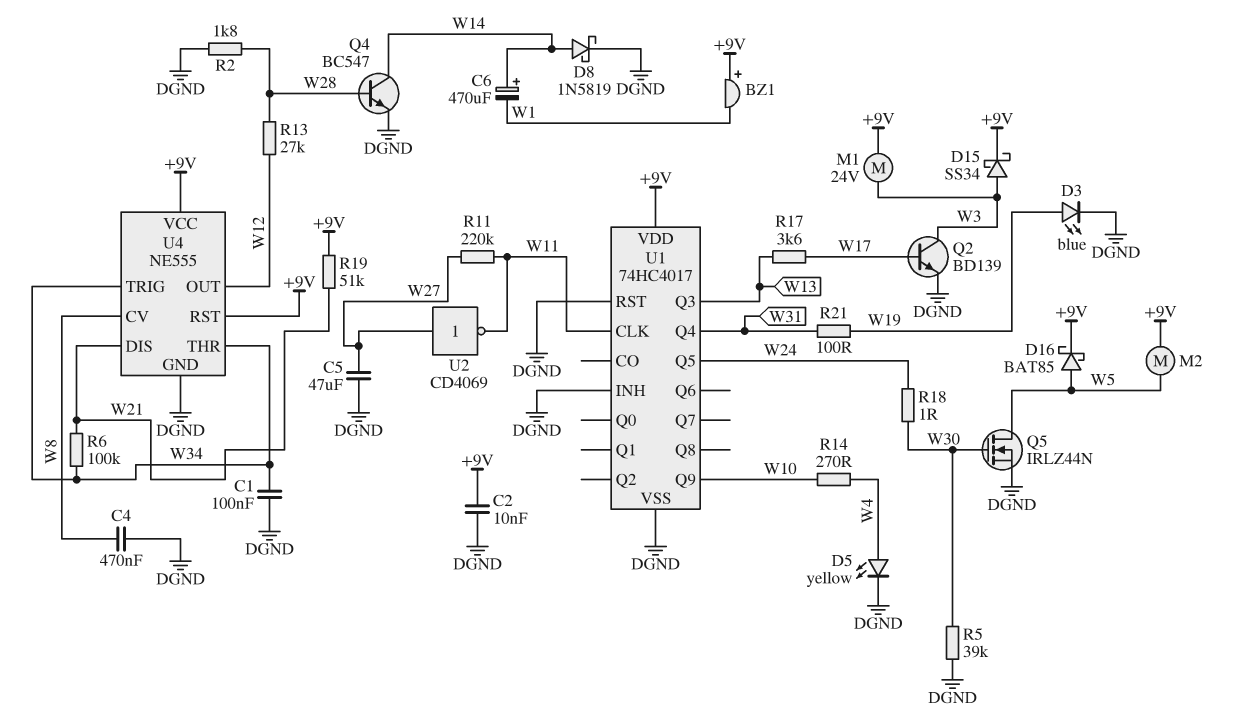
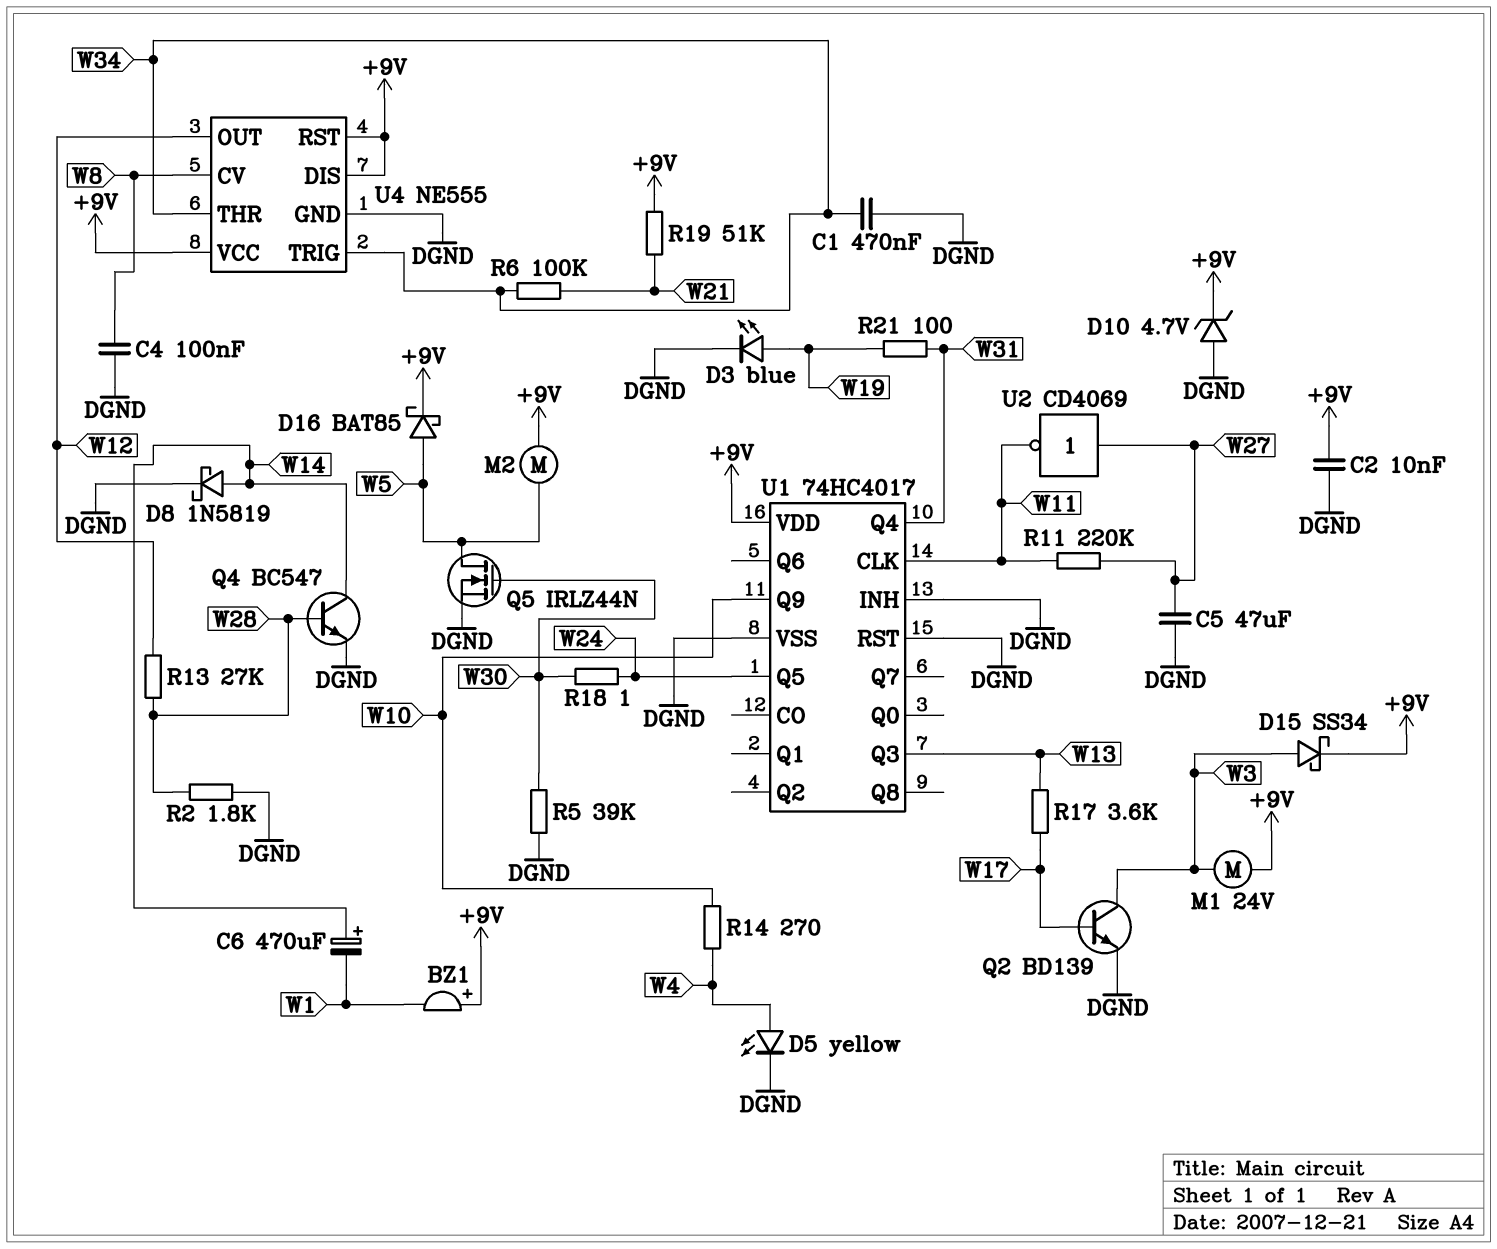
C1: 100nF (DGND, W34) -> 470nF (DGND, W34)
C4: 470nF (DGND, W8) -> 100nF (DGND, W8)
D10: none -> zener 4.7V (A DGND, K +9V)
U4 pin DIS: W21 -> +9V

